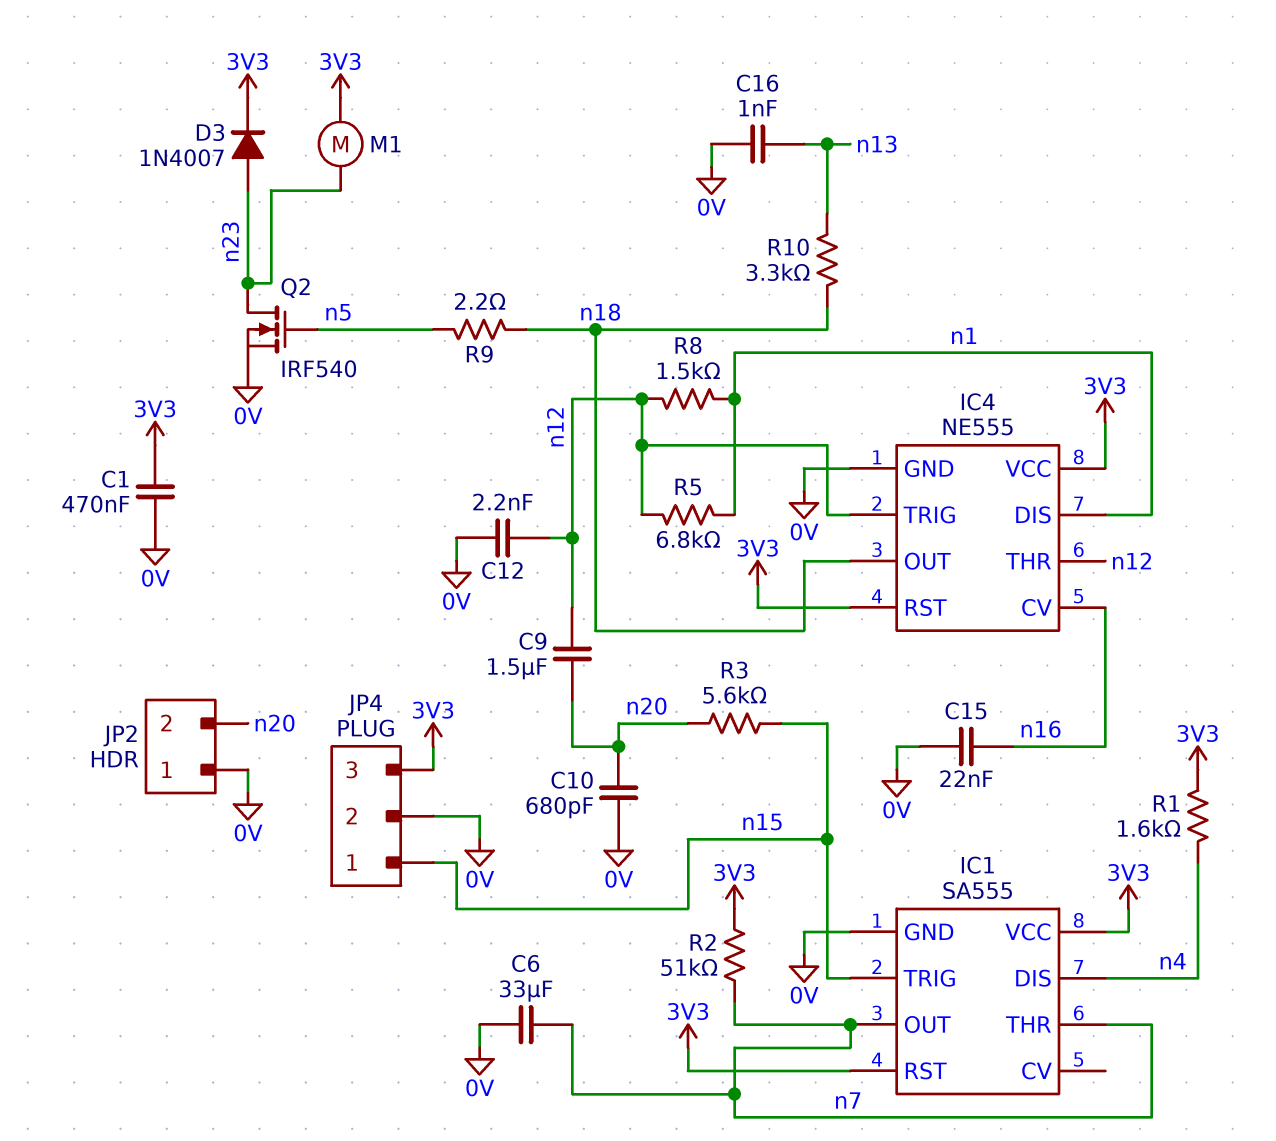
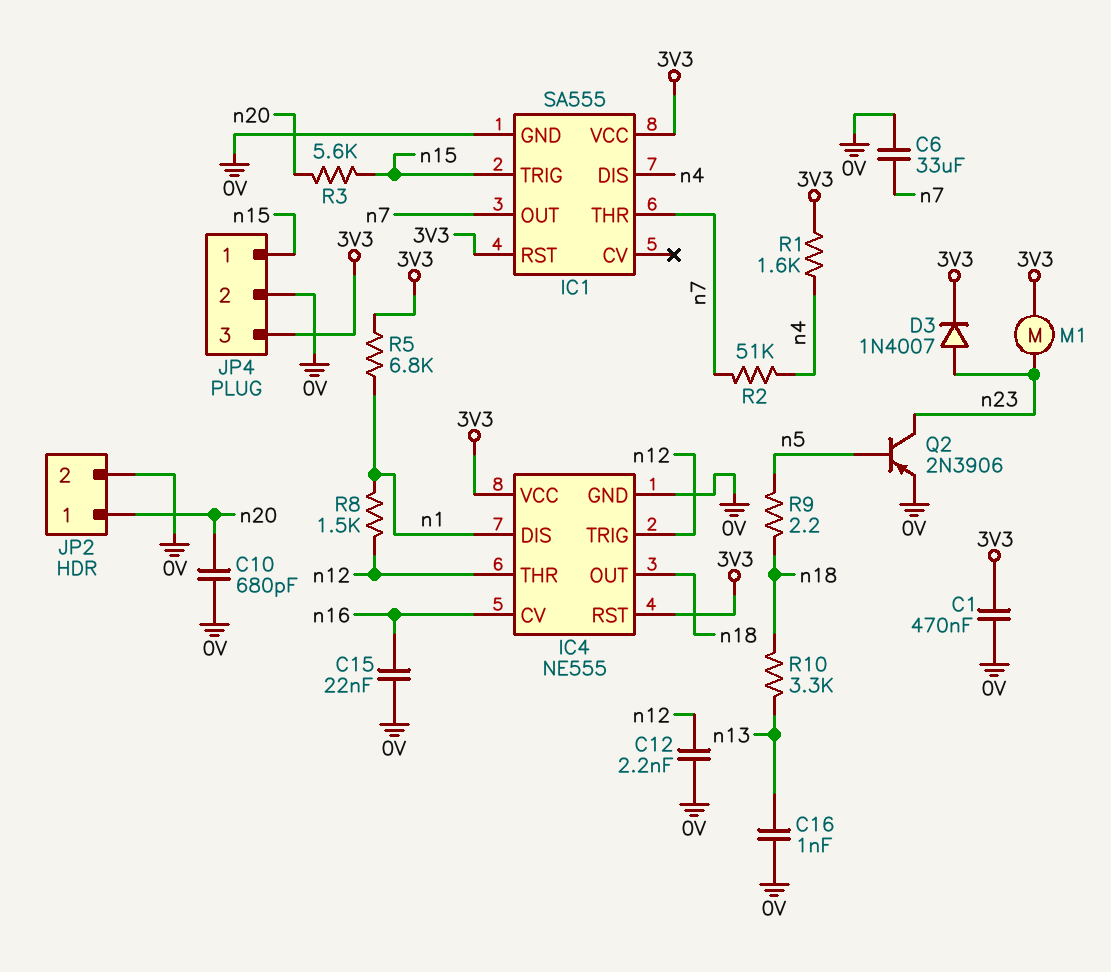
C9: 1.5uF (n12, n20) -> none
JP2 pin 1: 0V -> n20
JP2 pin 2: n20 -> 0V
Q2: NMOS IRF540 (G n5, D n23, S 0V) -> PNP 2N3906 (B n5, C n23, E 0V)
R2: 51k (3V3, n7) -> 51k (n4, n7)
R5: 6.8k (n1, n12) -> 6.8k (3V3, n1)

